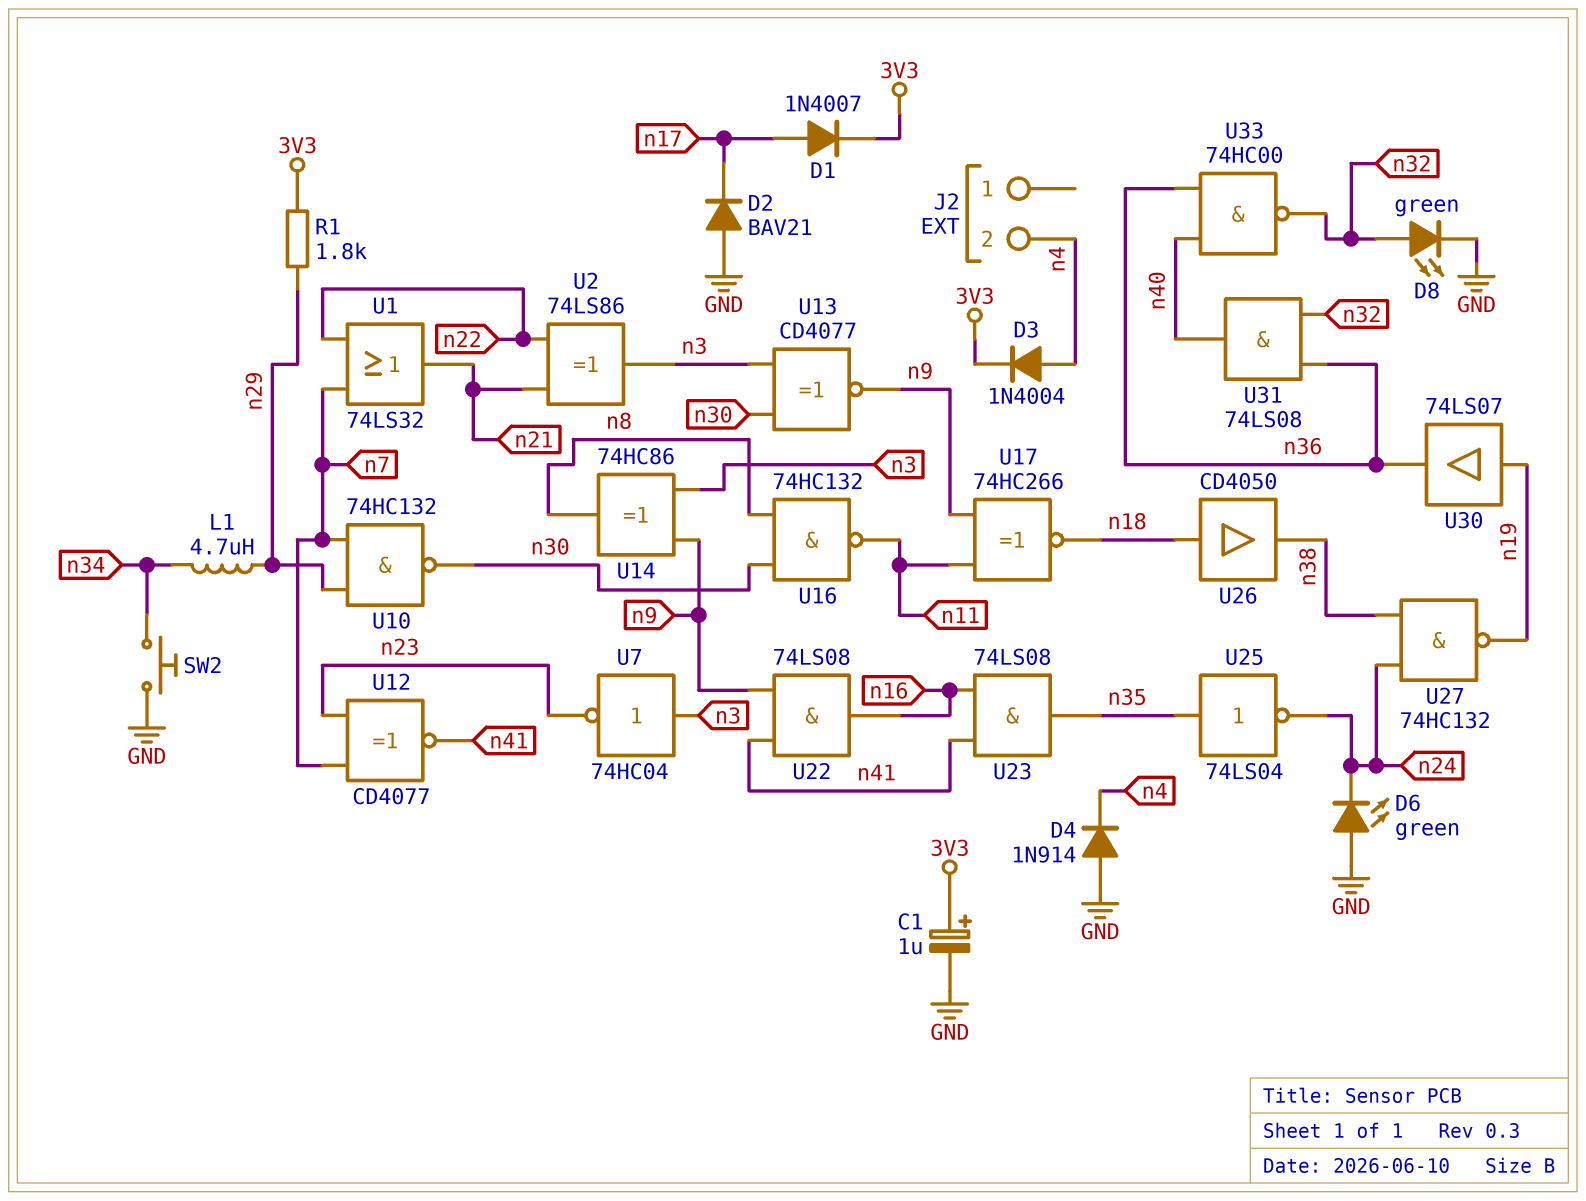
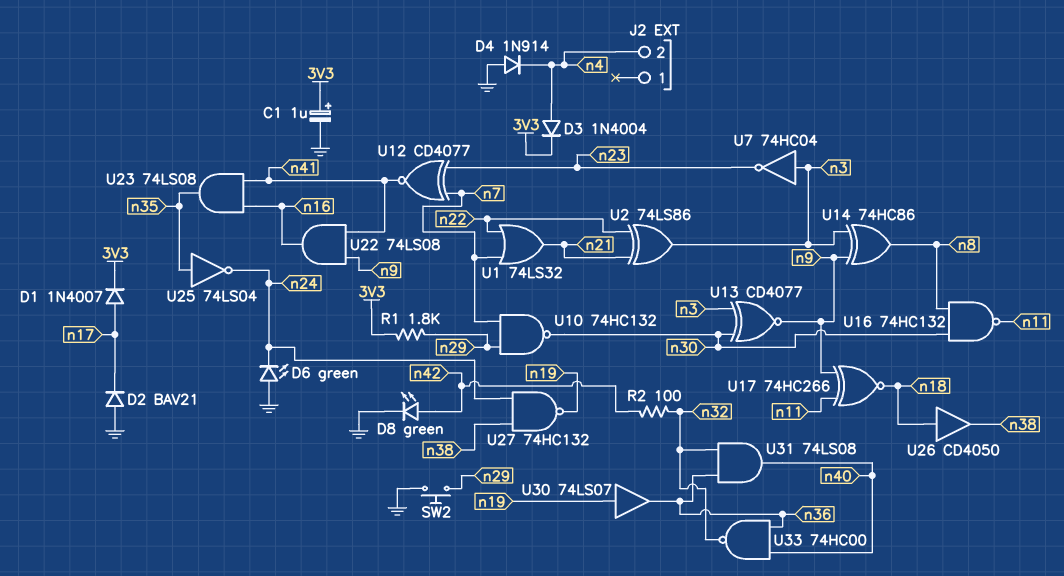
D8: LED green (A n32, K GND) -> LED green (A n42, K GND)
L1: 4.7uH (n29, n34) -> none
R2: none -> 100 (n32, n42)
SW2: button (GND, n34) -> button (GND, n29)

